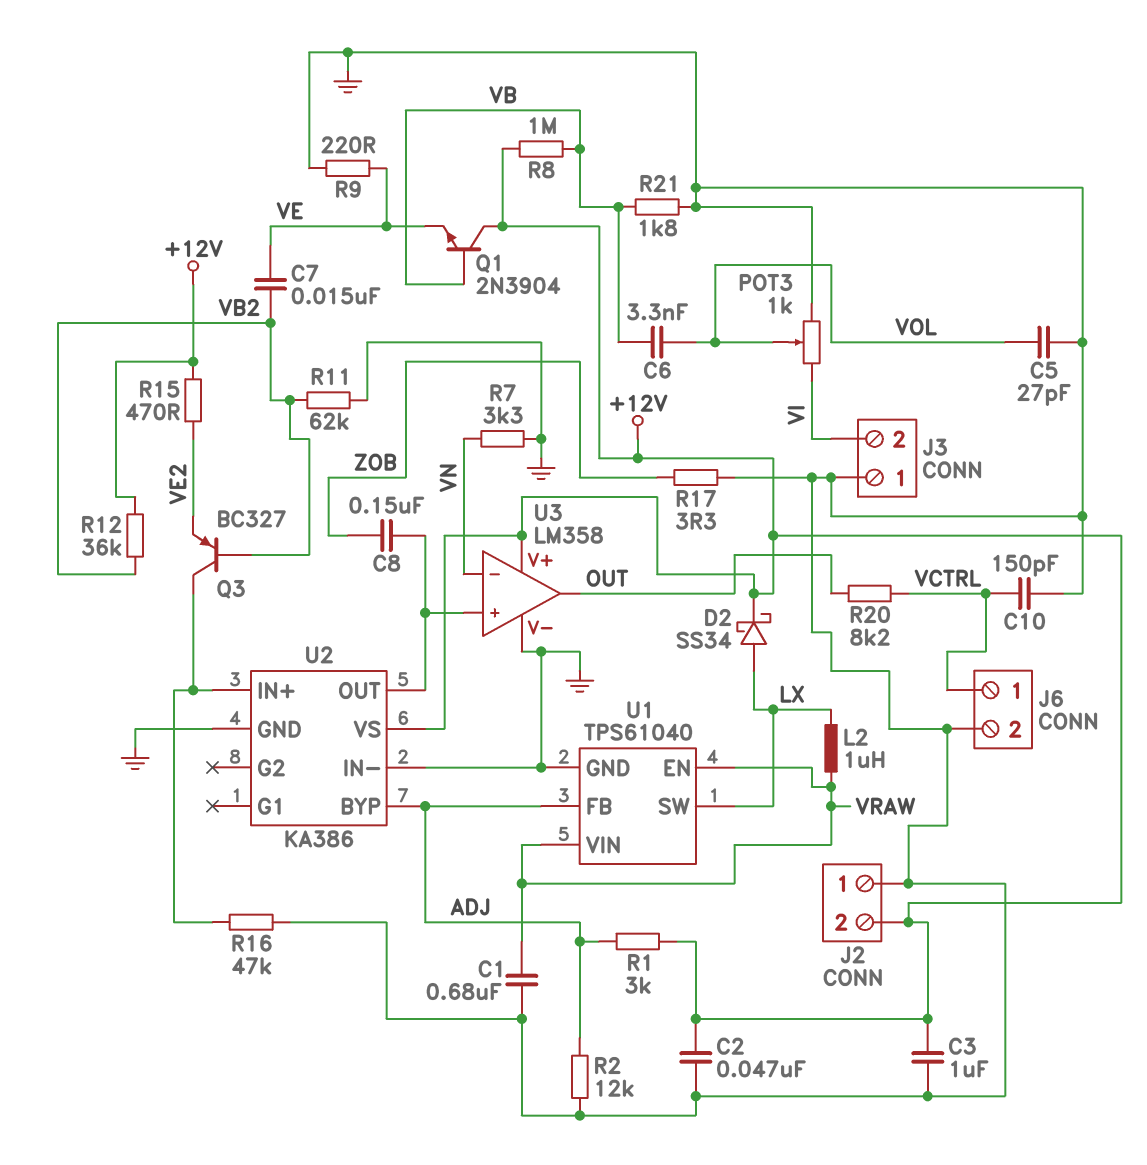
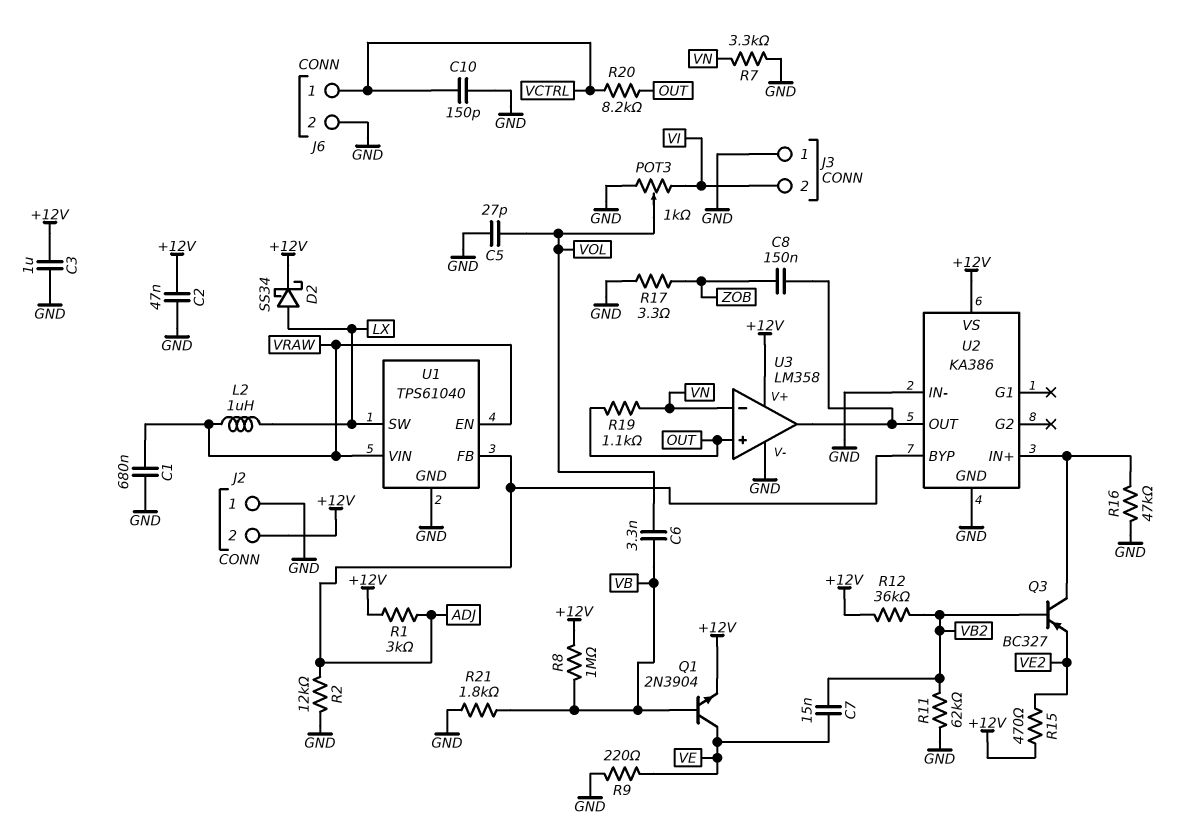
Q1: NPN 2N3904 (B VB, C +12V, E VE) -> NPN 2N3904 (B VB, C VE, E +12V)
R19: none -> 1.1k (OUT, VN)
U3 pin in+: U2/OUT -> OUT
U3 pin out: OUT -> U2/OUT

